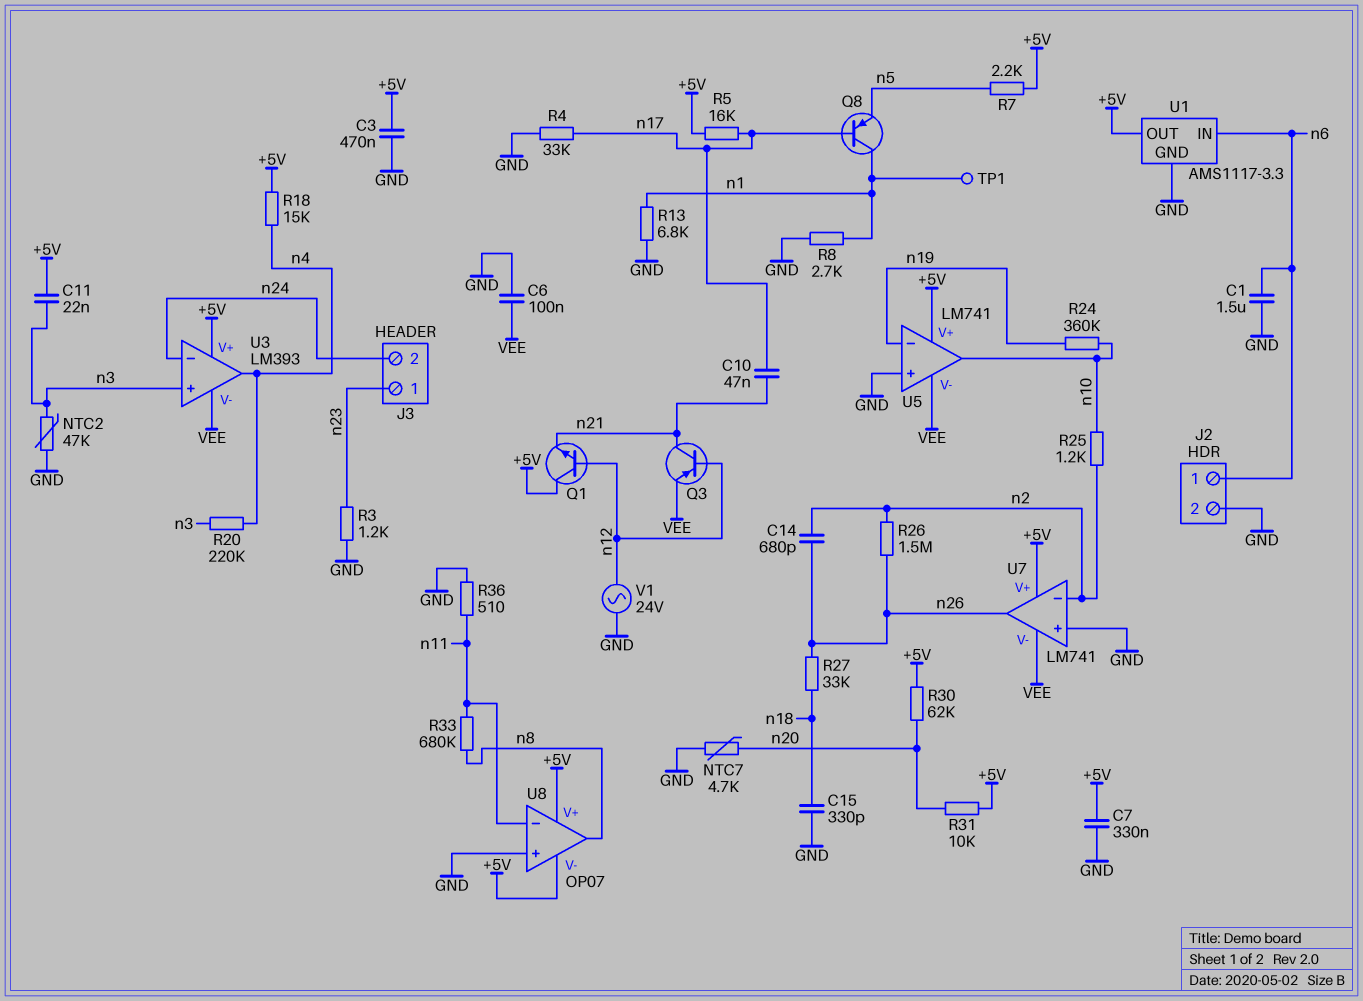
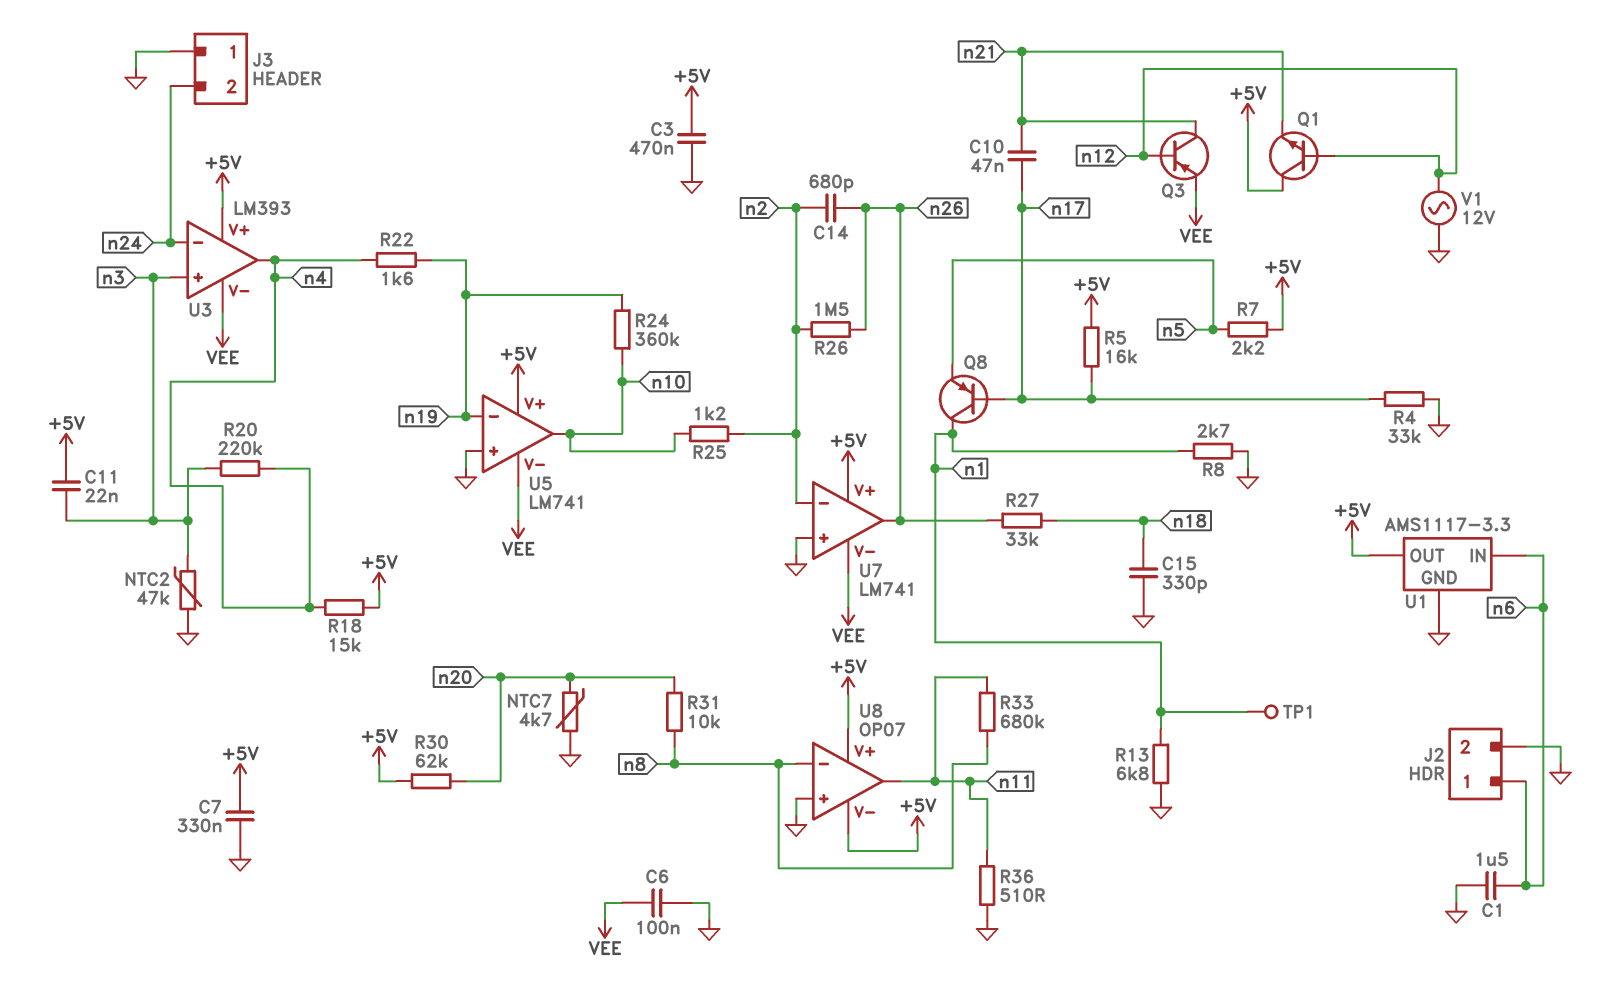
J3 pin 1: n23 -> GND
R3: 1.2k (GND, n23) -> none
R22: none -> 1.6k (n4, n19)
R31: 10k (+5V, n20) -> 10k (n8, n20)
U8 pin in-: n11 -> n8
U8 pin out: n8 -> n11
V1: AC 24V (GND, n12) -> AC 12V (GND, n12)

